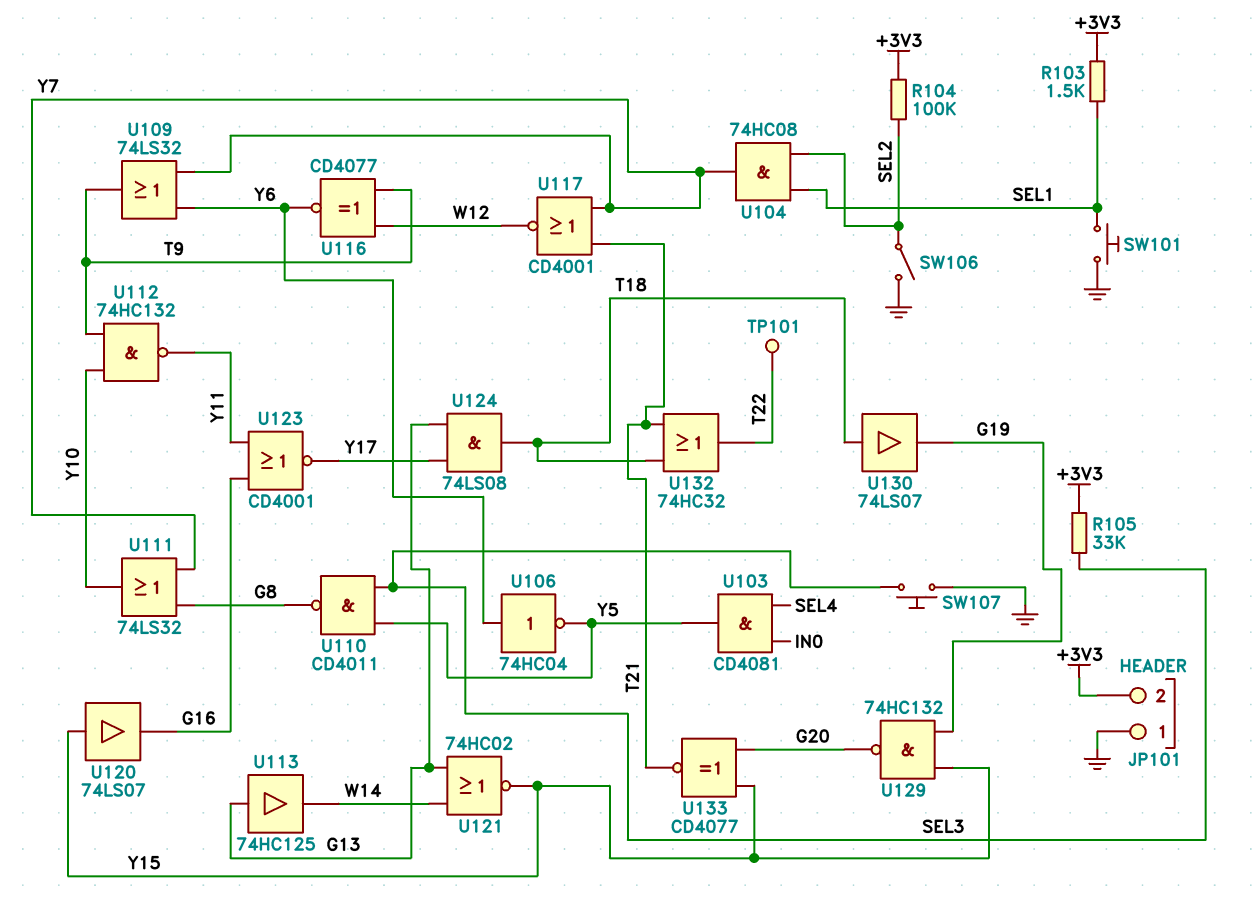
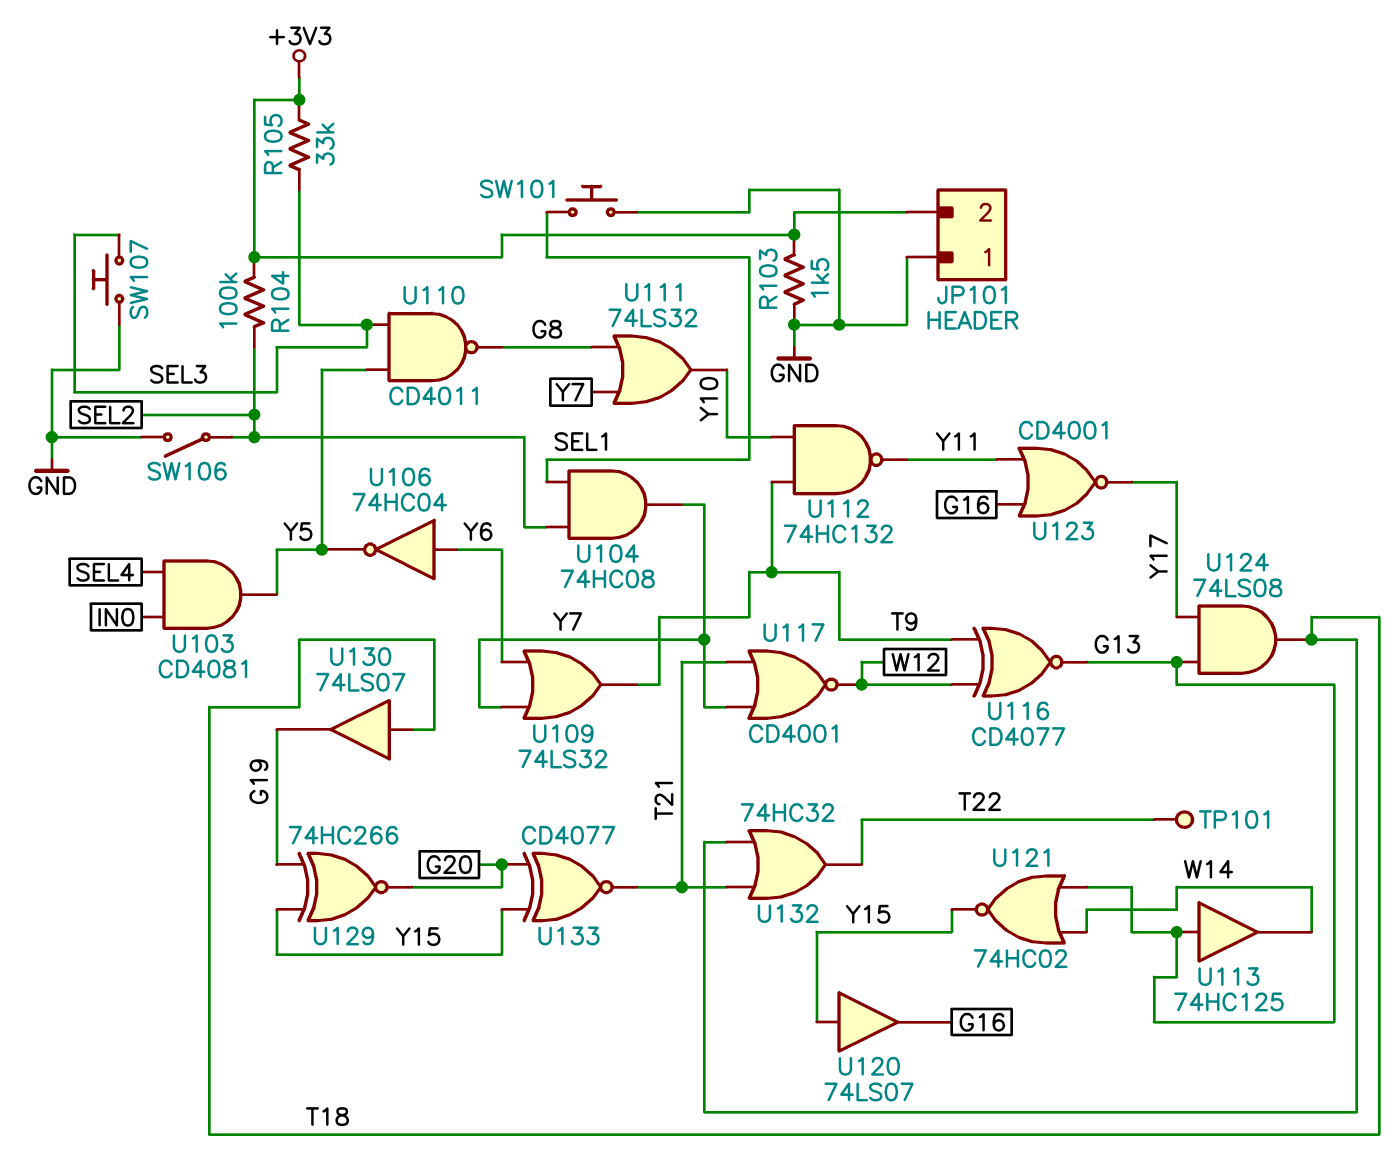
R103: 1.5k (+3V3, SEL1) -> 1.5k (+3V3, GND)
U116: XNOR CD4077 (in T9, in W12, out Y6) -> XNOR CD4077 (in T9, in W12, out G13)
U129: NAND 74HC132 (in G19, in Y15, out G20) -> XNOR 74HC266 (in G19, in Y15, out G20)

